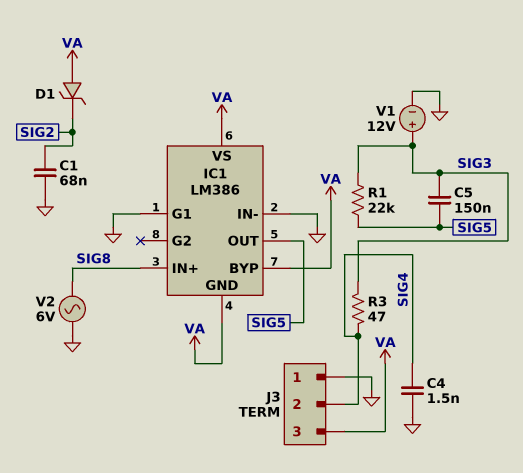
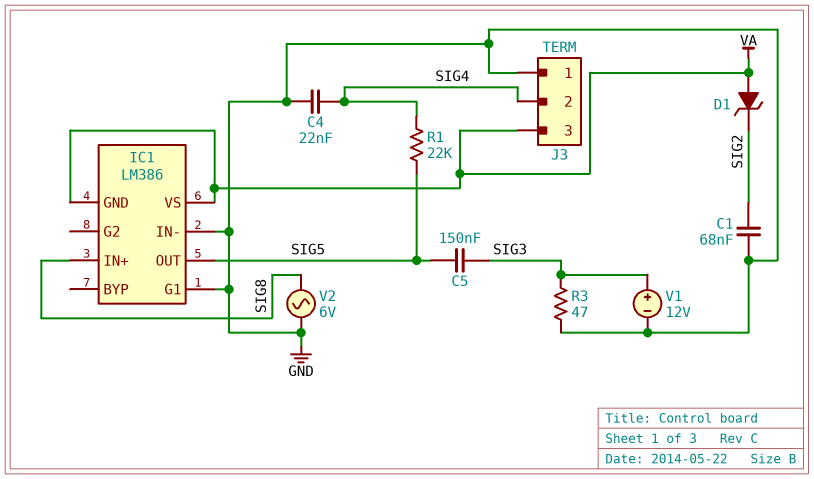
C4: 1.5nF (GND, SIG4) -> 22nF (GND, SIG4)
IC1 pin BYP: VA -> none
R1: 22k (SIG3, SIG5) -> 22k (SIG4, SIG5)
R3: 47 (SIG3, SIG4) -> 47 (GND, SIG3)

